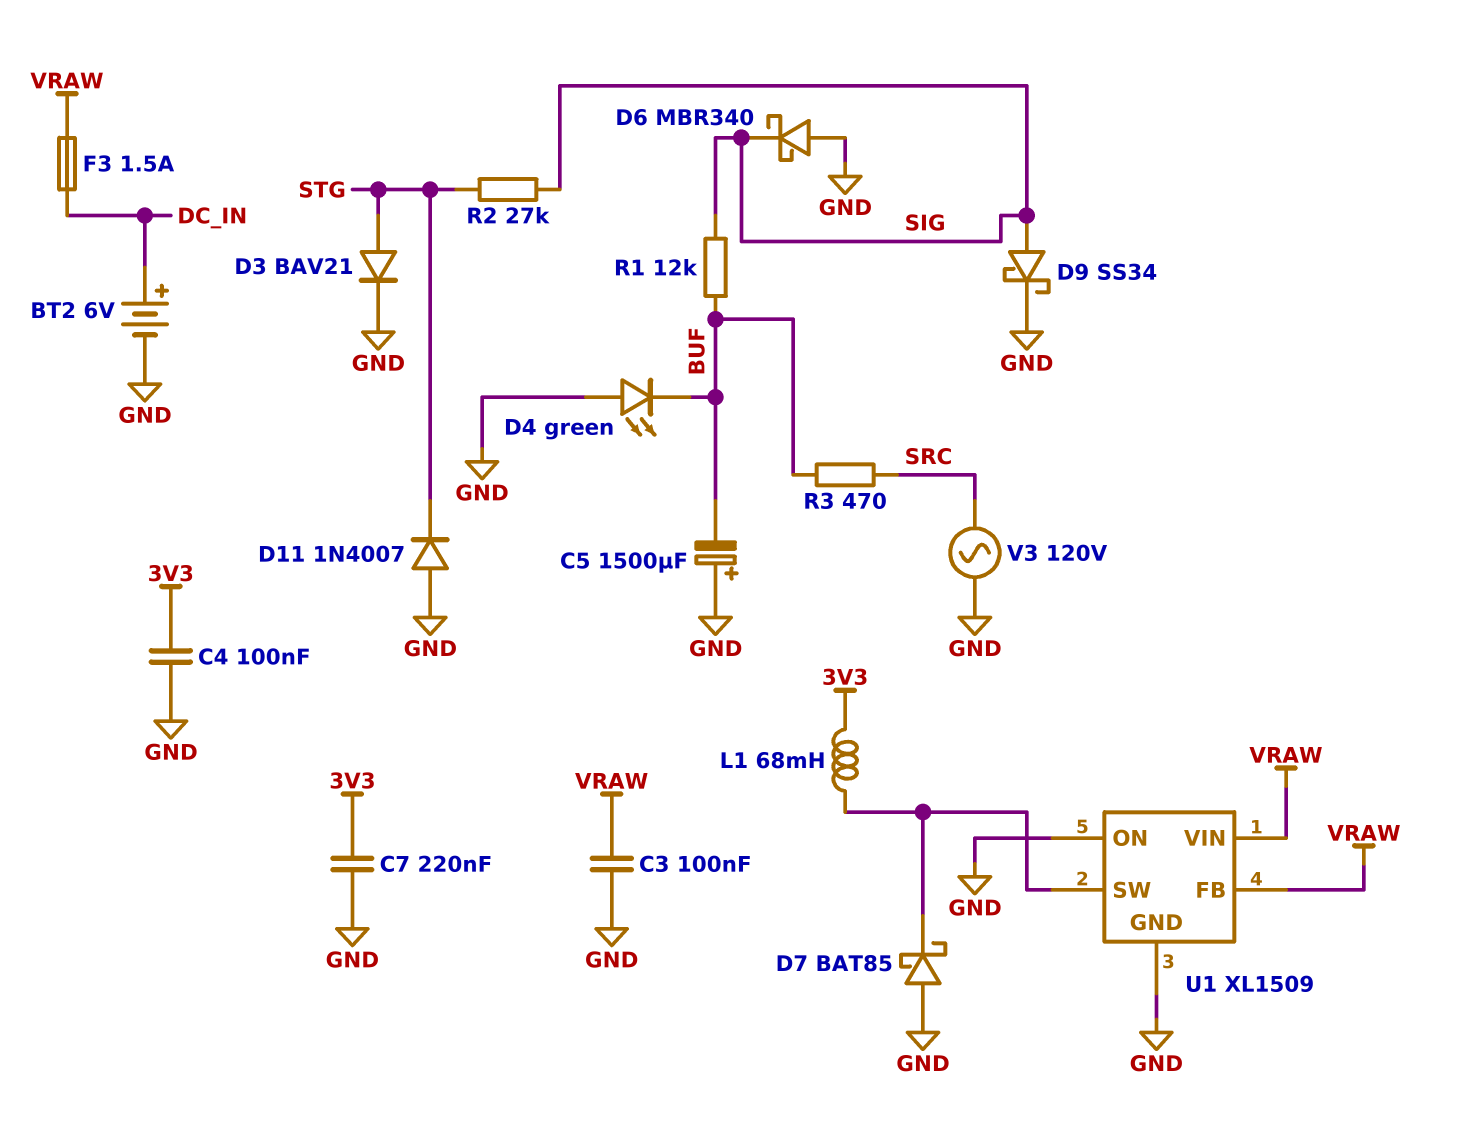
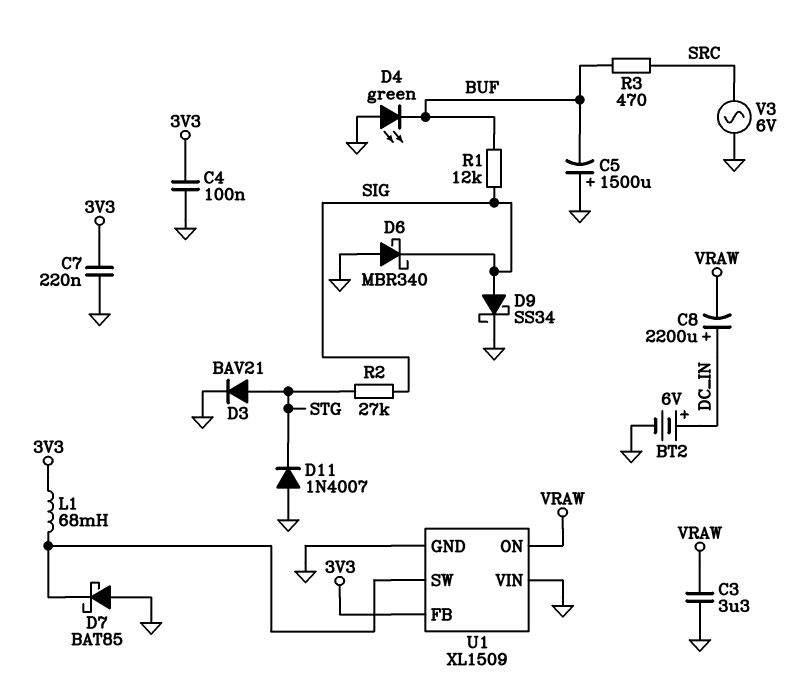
C3: 100nF (GND, VRAW) -> 3.3uF (GND, VRAW)
C8: none -> 2200uF (plus DC_IN, minus VRAW)
F3: 1.5A (DC_IN, VRAW) -> none
U1 pin FB: VRAW -> 3V3
U1 pin ON: GND -> VRAW
U1 pin VIN: VRAW -> GND
V3: AC 120V (GND, SRC) -> AC 6V (GND, SRC)

